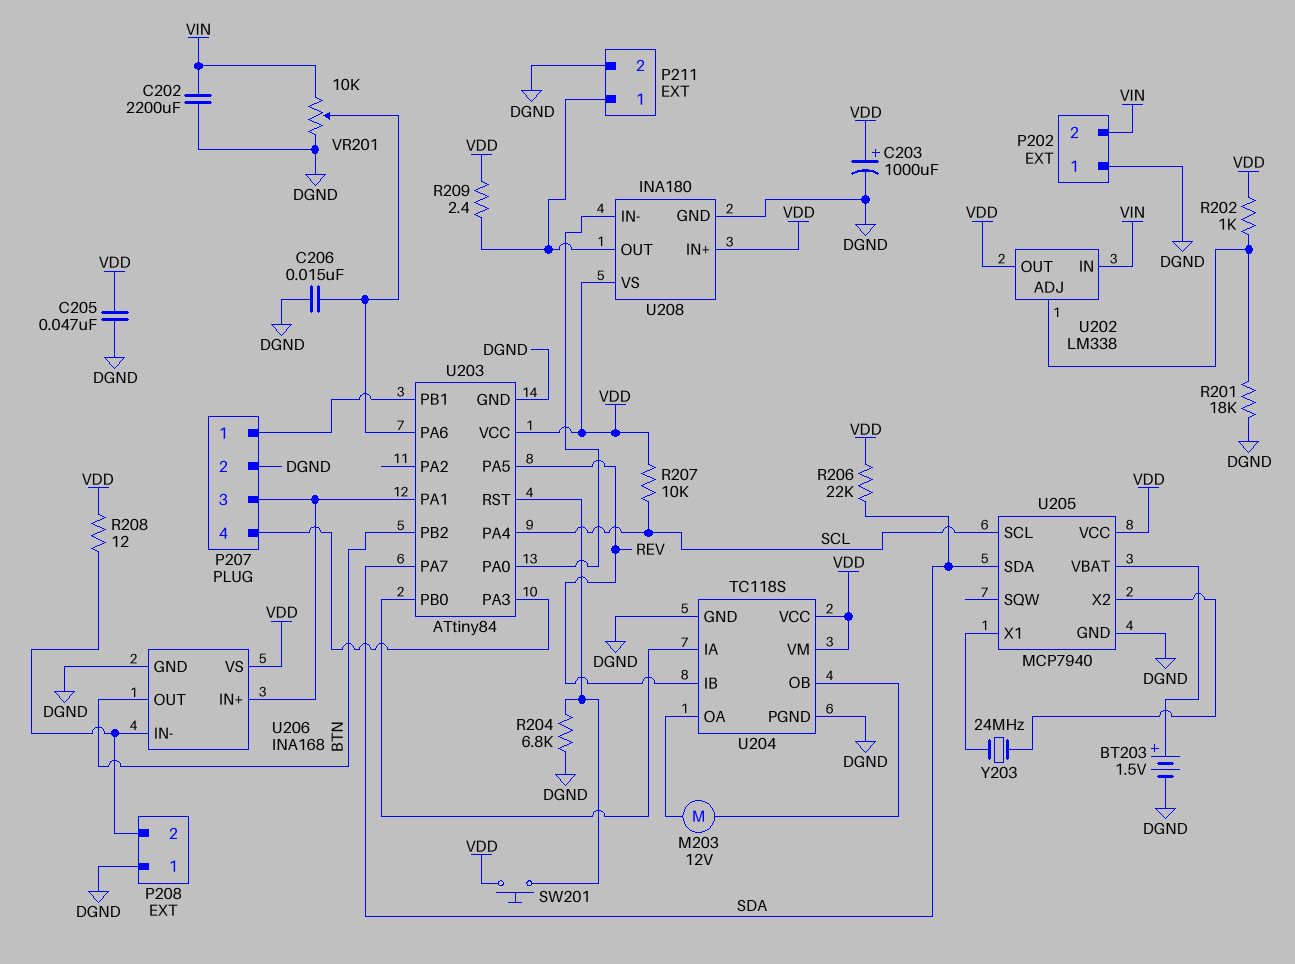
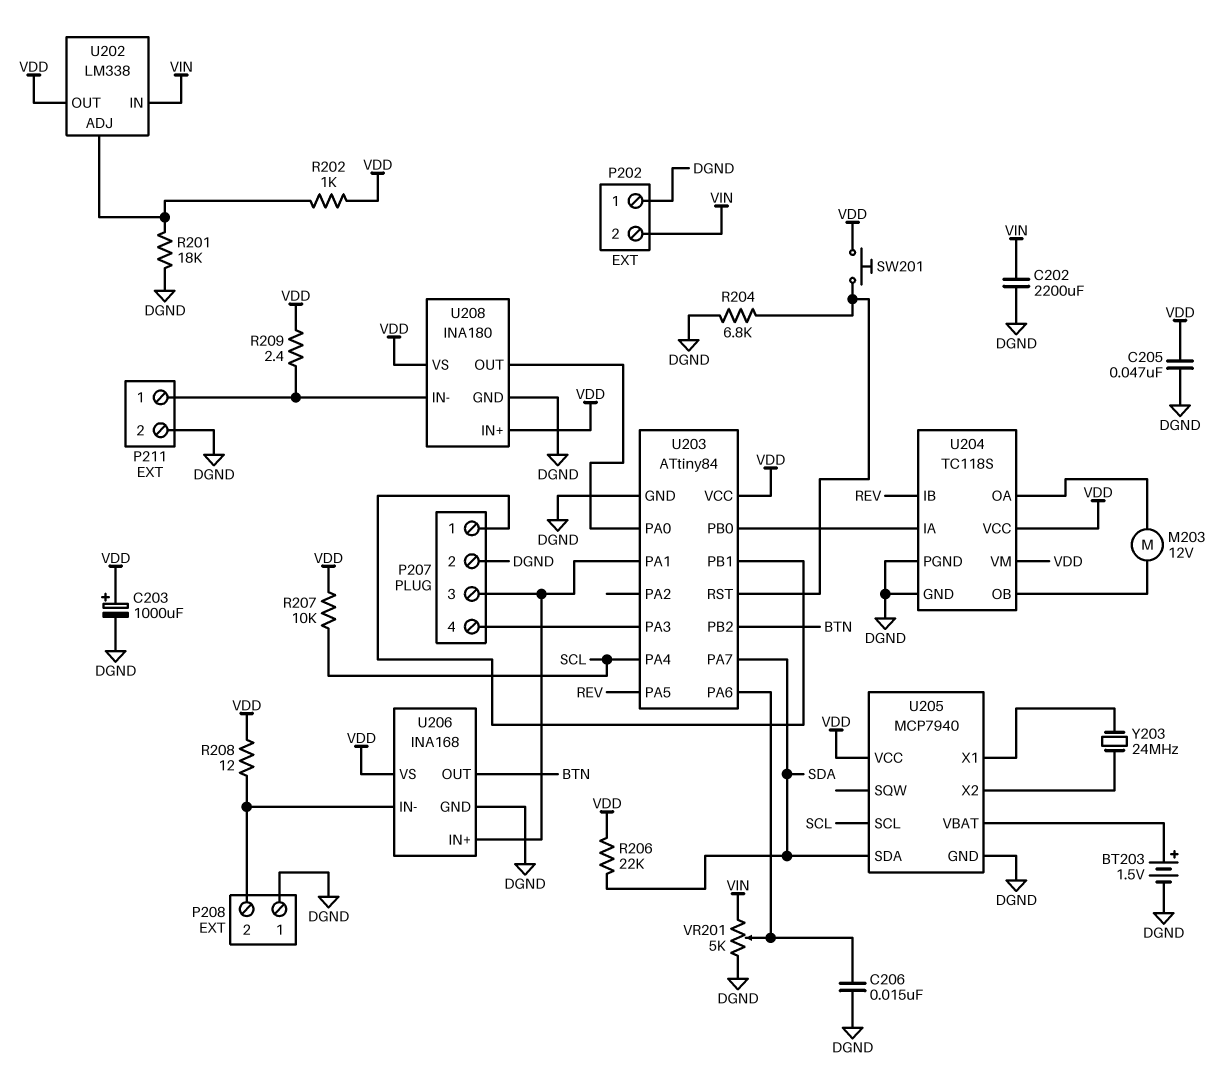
U208 pin IN-: U203/PA0 -> P211/1
U208 pin OUT: P211/1 -> U203/PA0
VR201: 10k (DGND, VIN, wiper U203/PA6) -> 5k (DGND, VIN, wiper U203/PA6)

